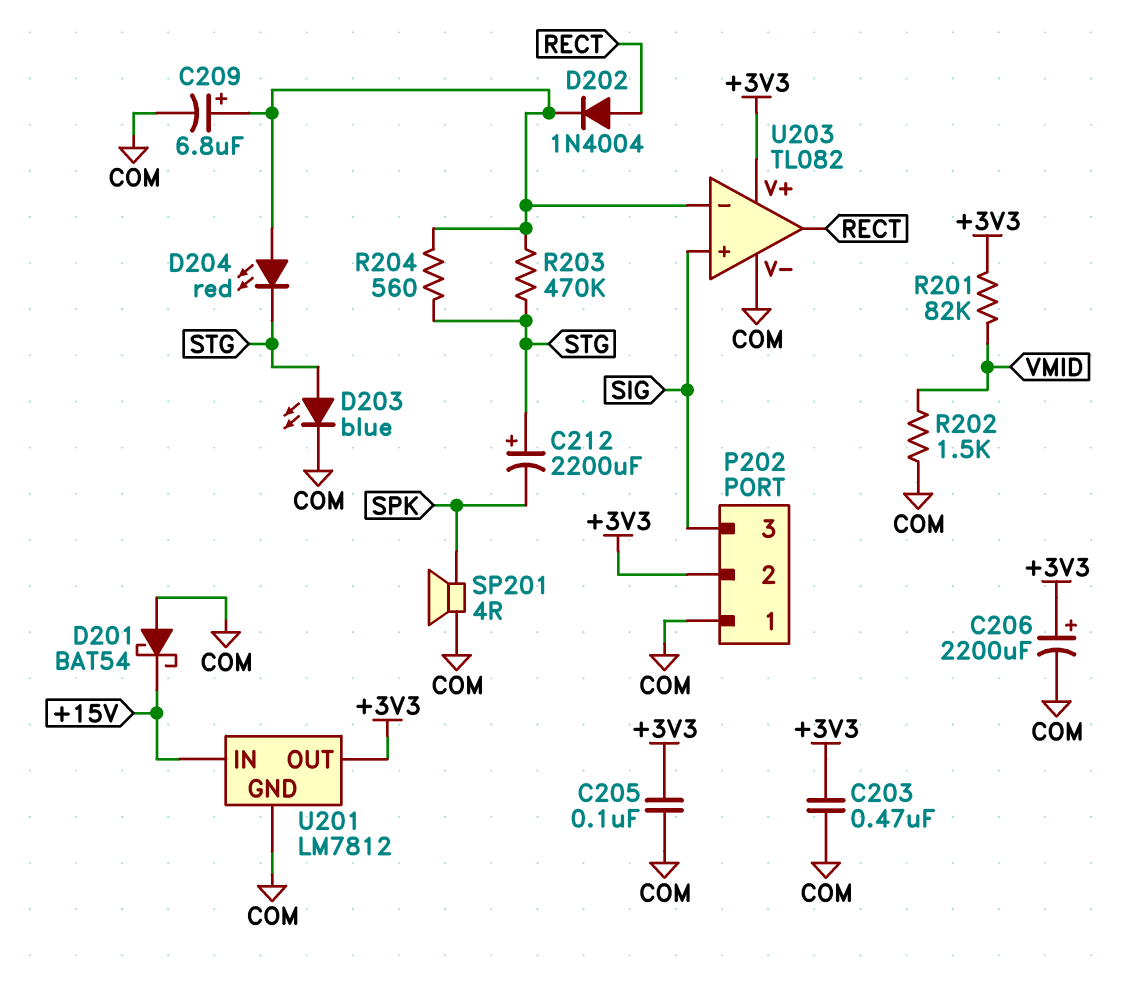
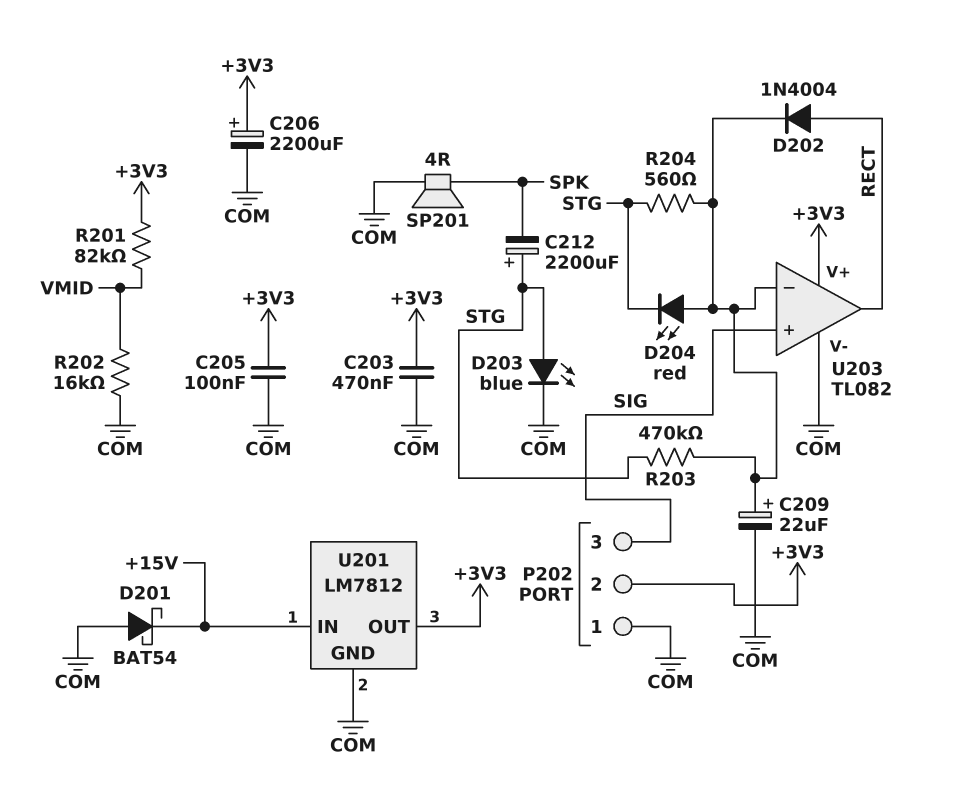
C209: 6.8uF (plus U203/in-, minus COM) -> 22uF (plus U203/in-, minus COM)
R202: 1.5k (COM, VMID) -> 16k (COM, VMID)

